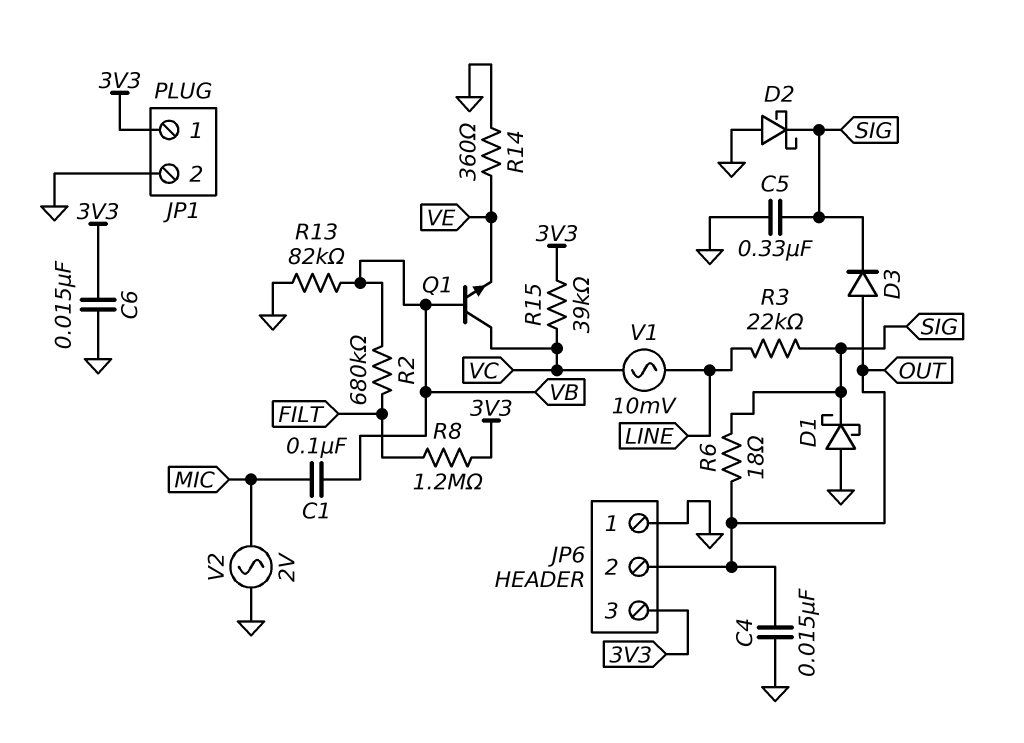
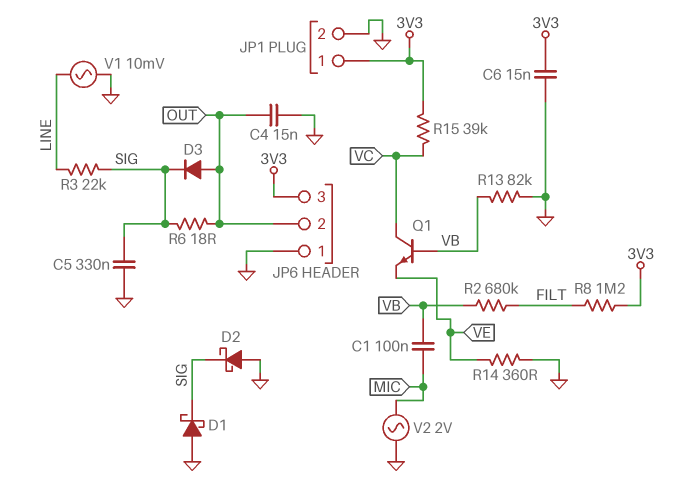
V1: AC 10mV (LINE, VC) -> AC 10mV (GND, LINE)

